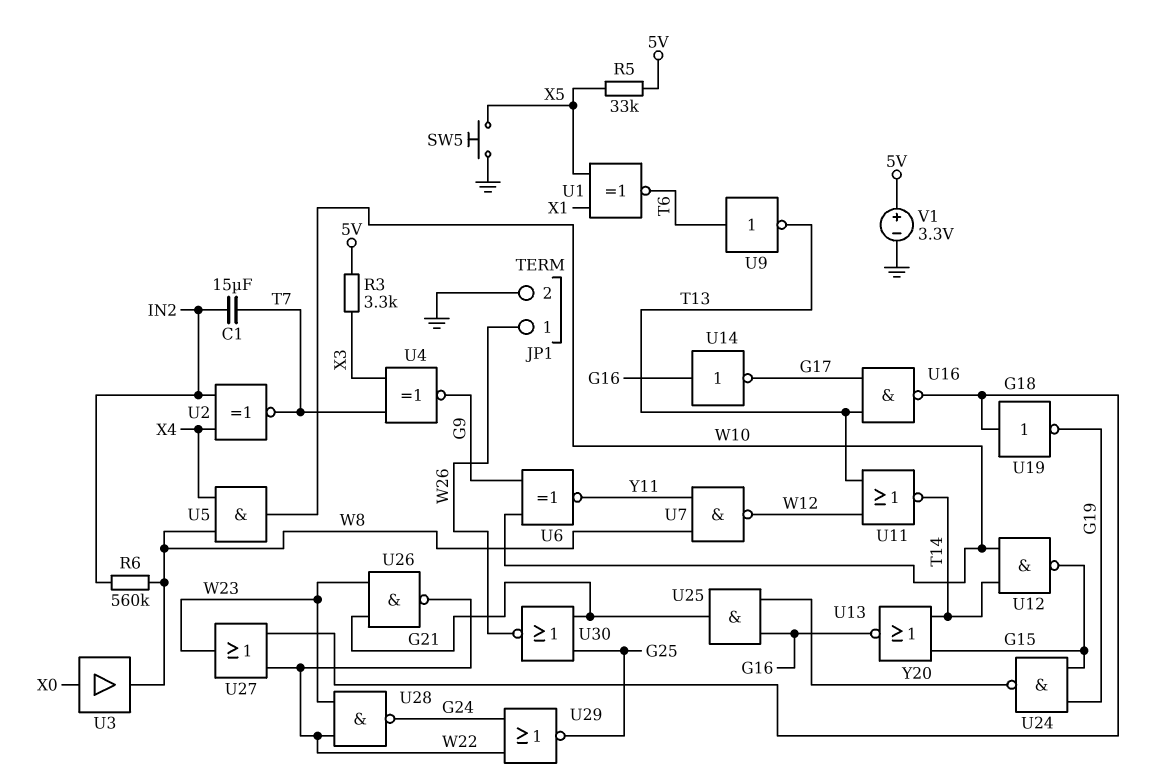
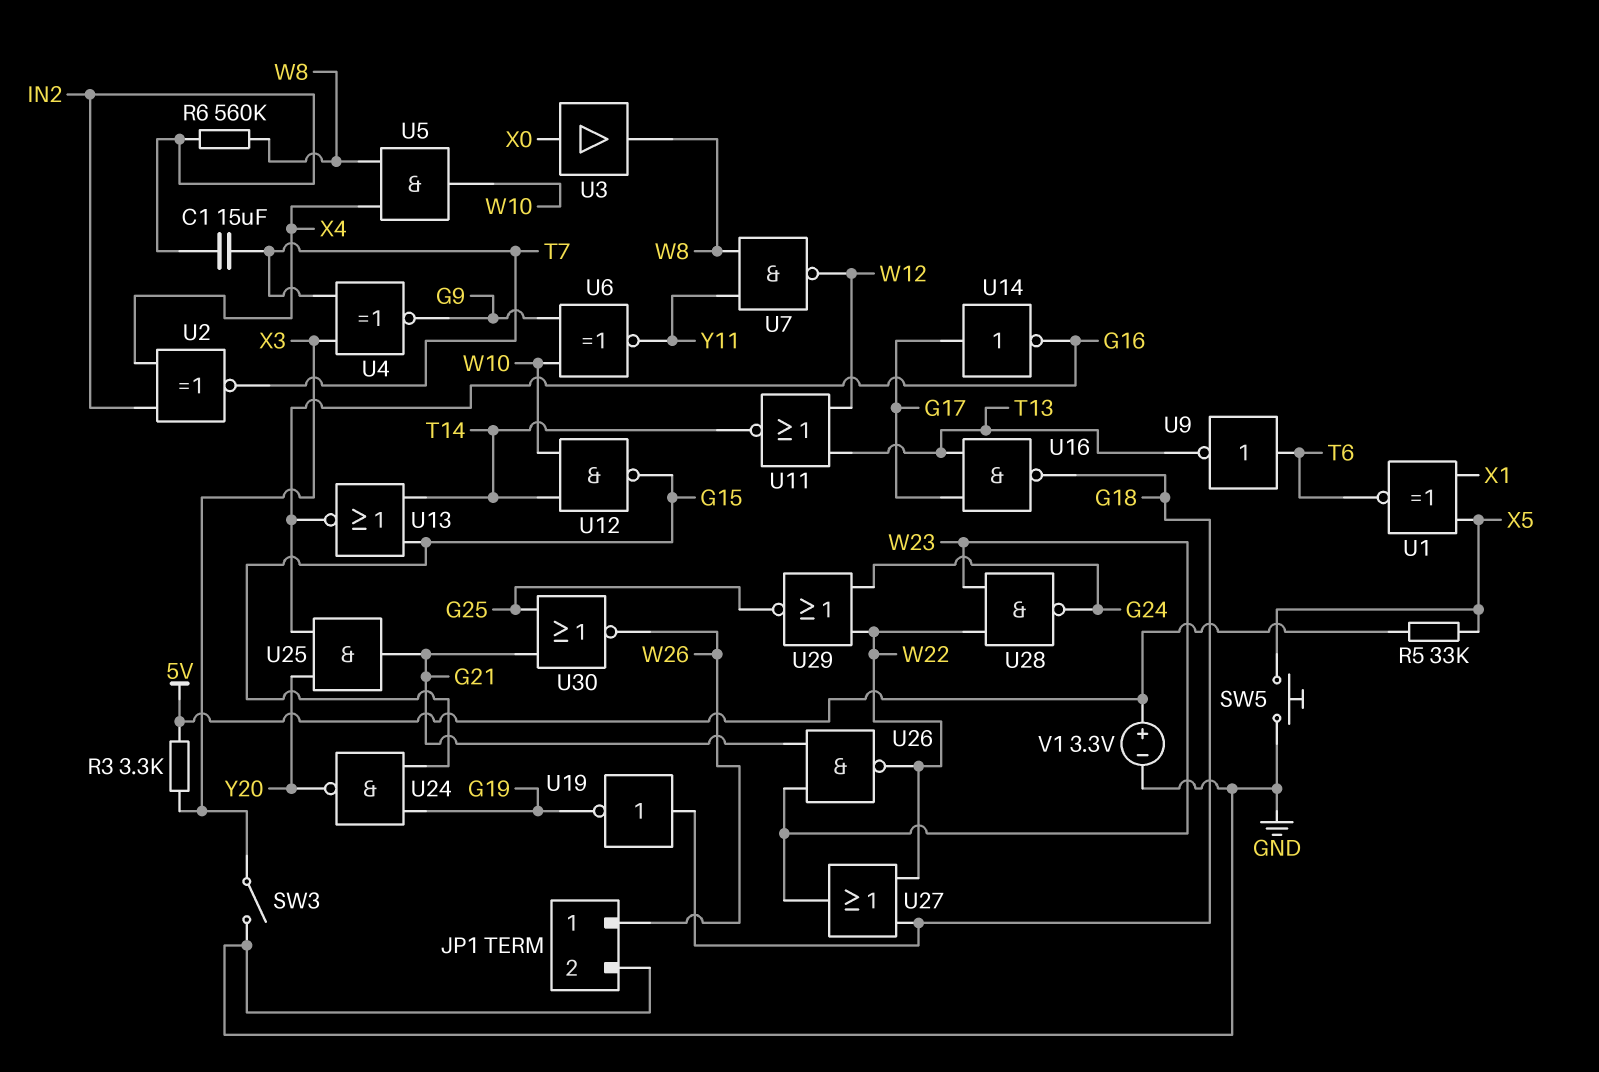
SW3: none -> switch (GND, X3)
U14: NOT (in G16, out G17) -> NOT (in G17, out G16)

